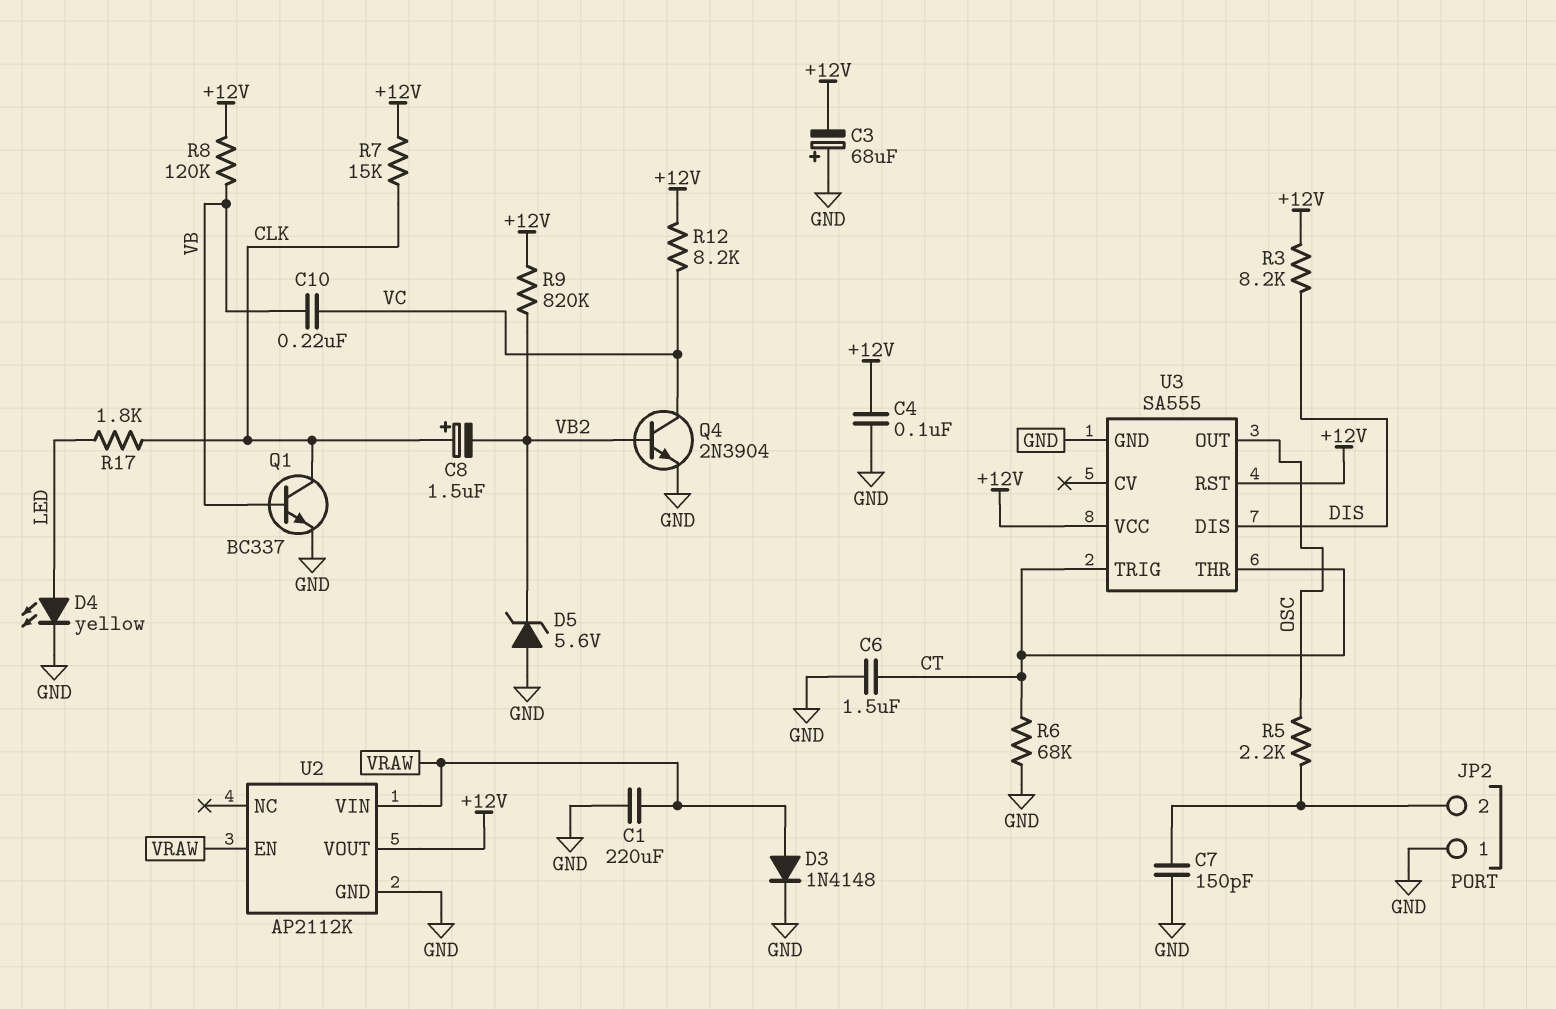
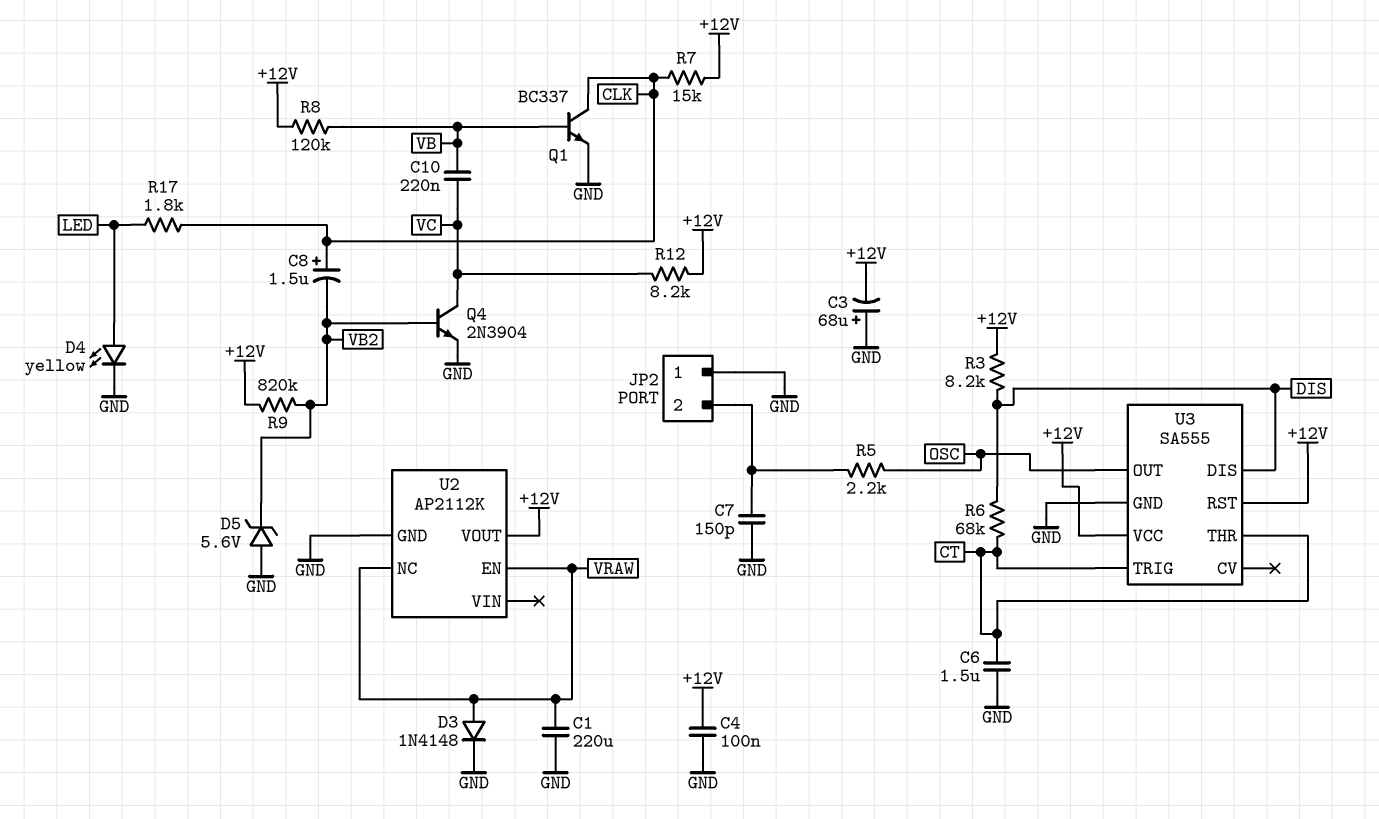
R6: 68k (CT, GND) -> 68k (CT, DIS)
U2 pin NC: none -> VRAW
U2 pin VIN: VRAW -> none

